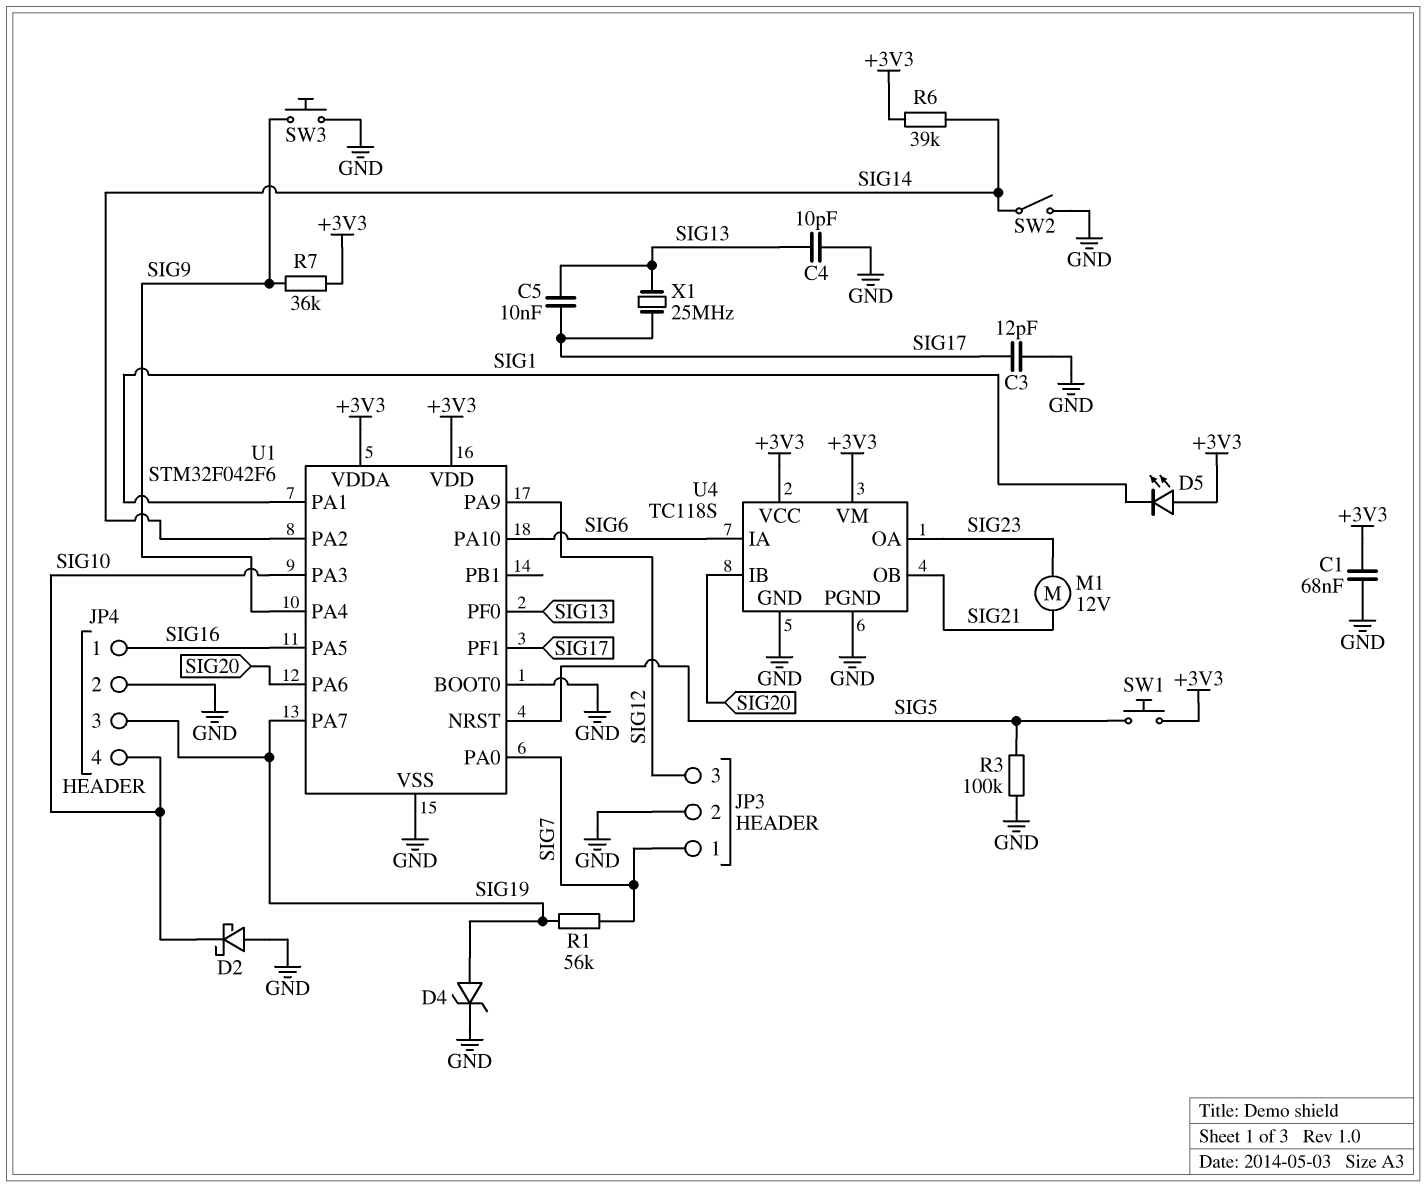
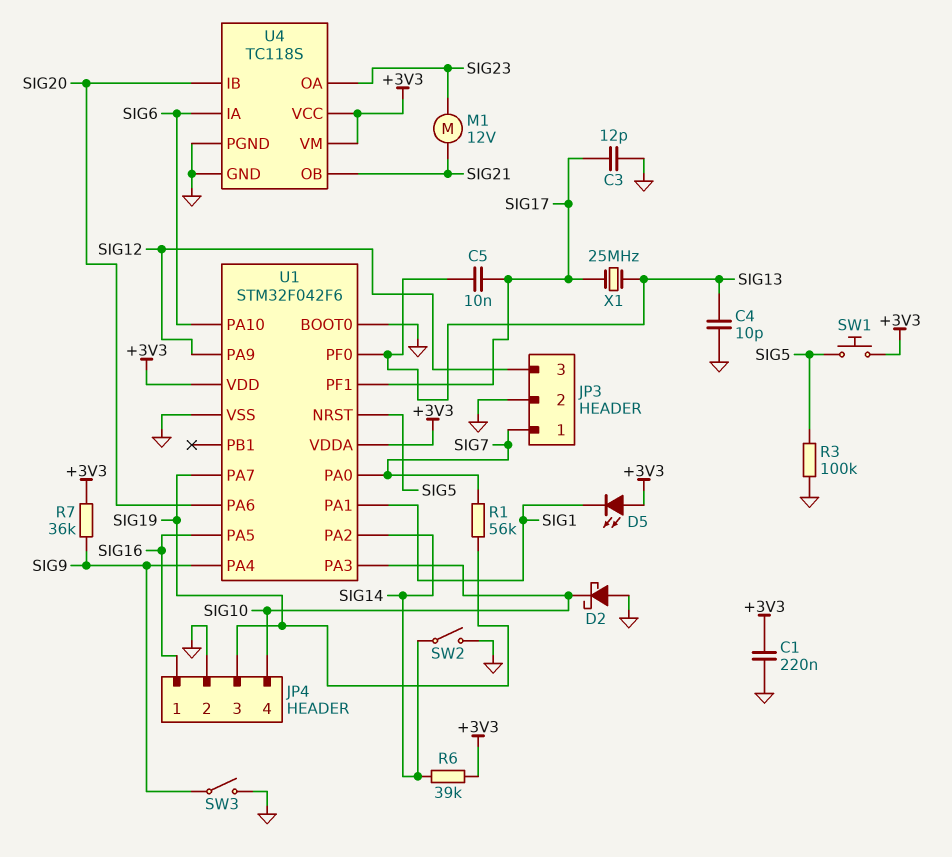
C1: 68nF (+3V3, GND) -> 220nF (+3V3, GND)
D4: zener (A SIG19, K GND) -> none
SW3: button (GND, SIG9) -> switch (GND, SIG9)

